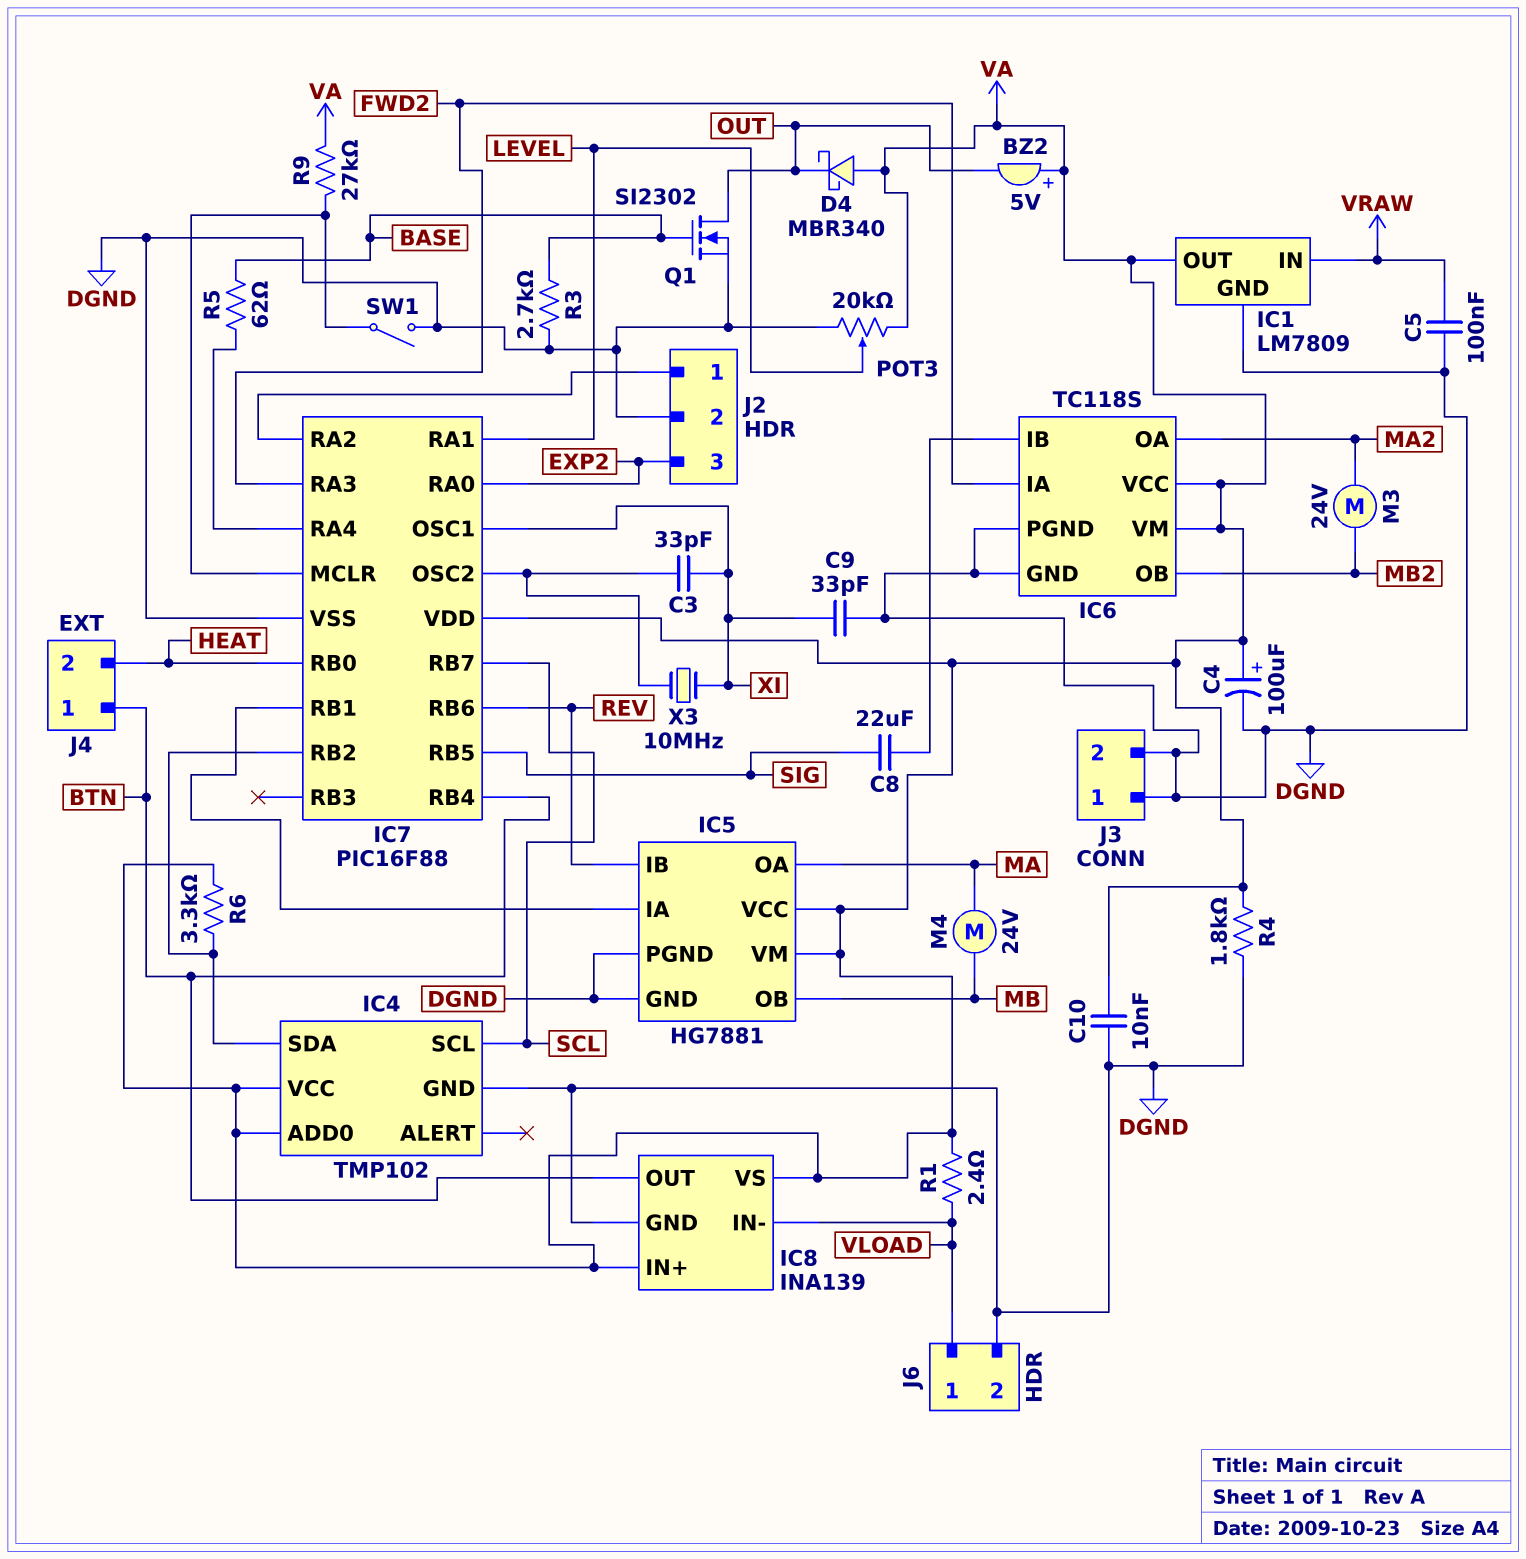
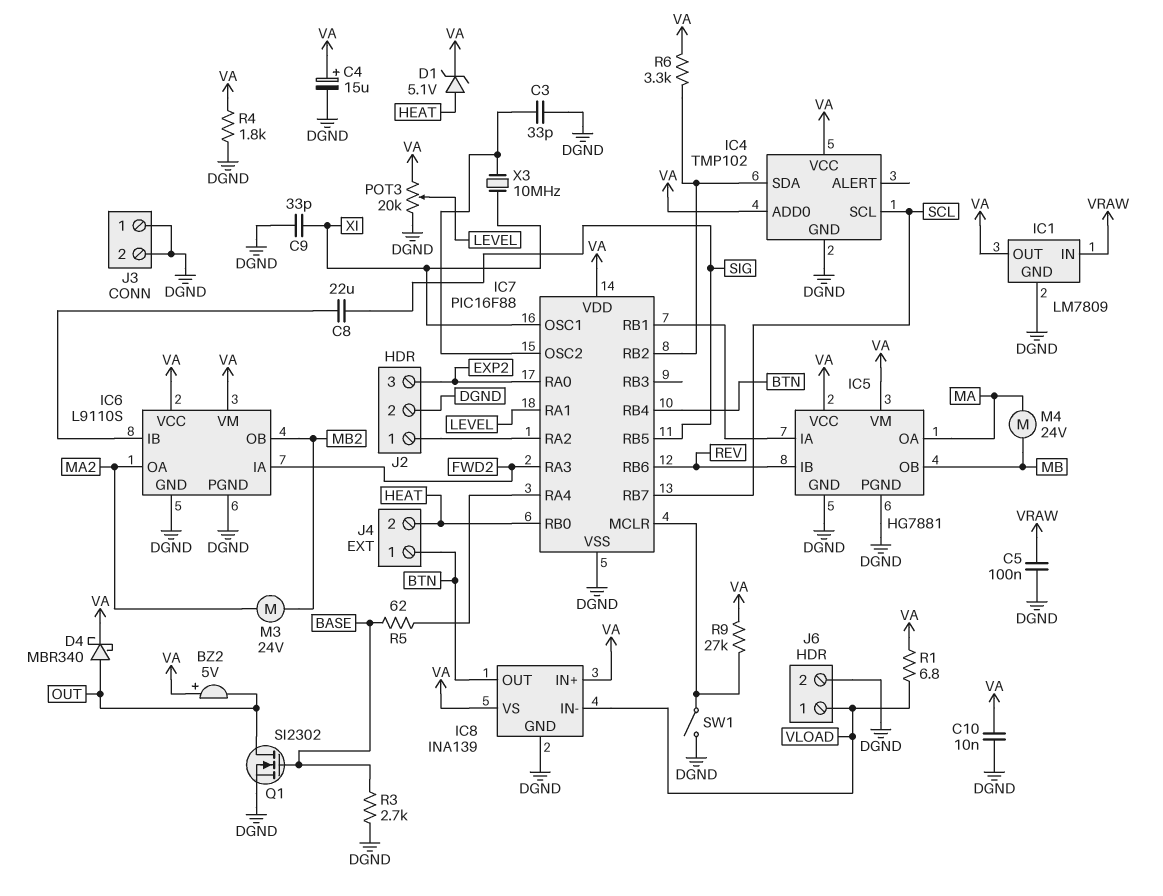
C3: 33pF (IC7/OSC2, XI) -> 33pF (DGND, IC7/OSC2)
C4: 100uF (plus VA, minus DGND) -> 15uF (plus VA, minus DGND)
D1: none -> zener 5.1V (A HEAT, K VA)
D4: schottky MBR340 (A VA, K OUT) -> schottky MBR340 (A OUT, K VA)
IC6: TC118S -> L9110S
R1: 2.4 (VA, VLOAD) -> 6.8 (VA, VLOAD)

